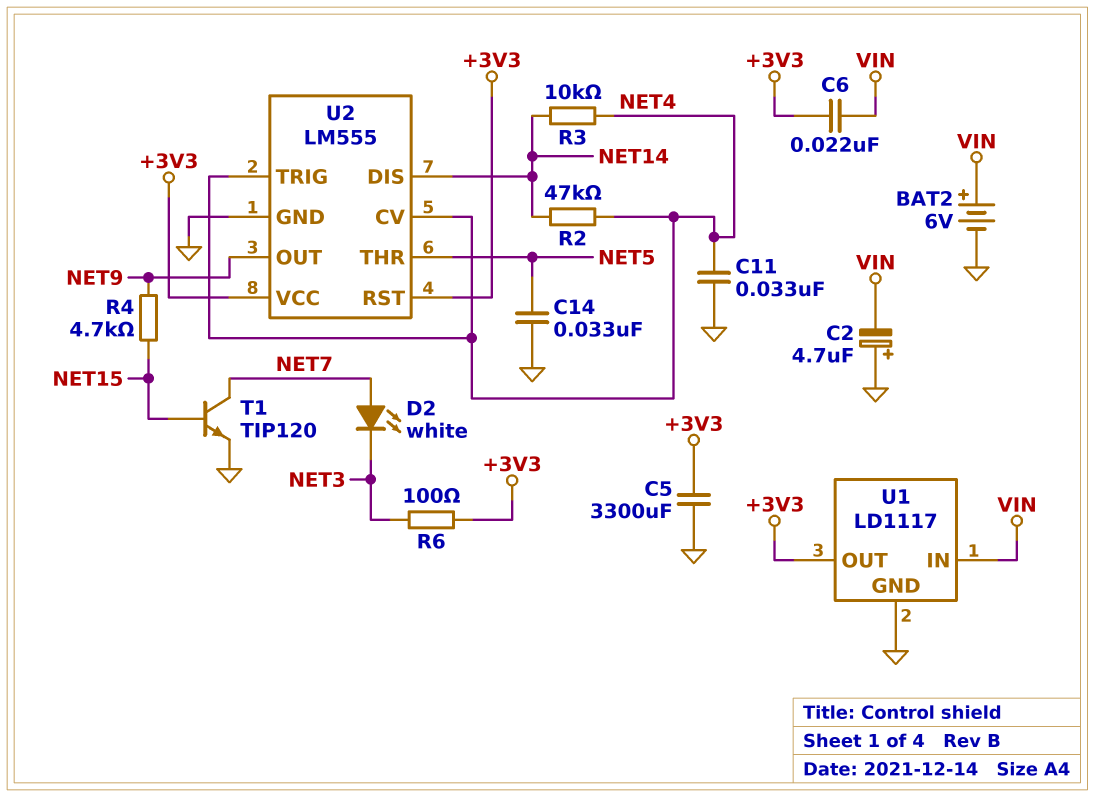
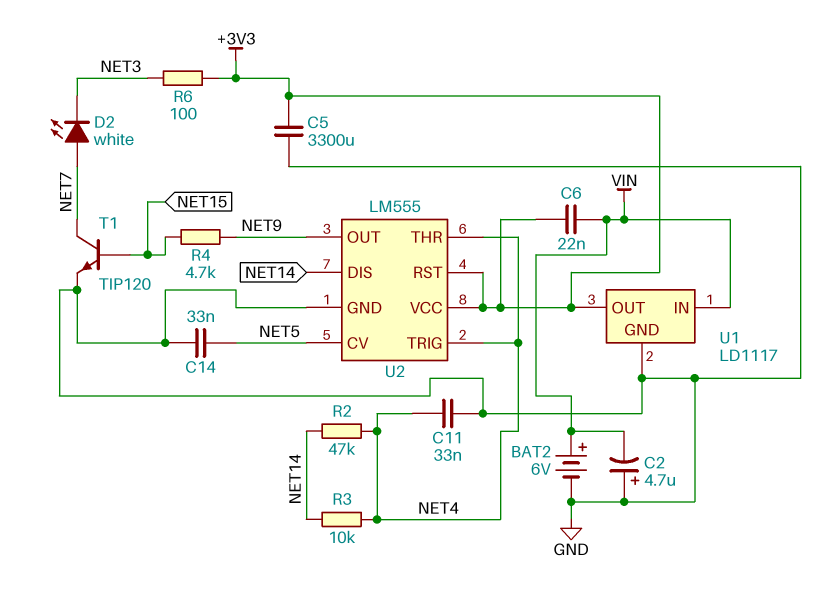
U2 pin CV: NET4 -> NET5
U2 pin THR: NET5 -> NET4

